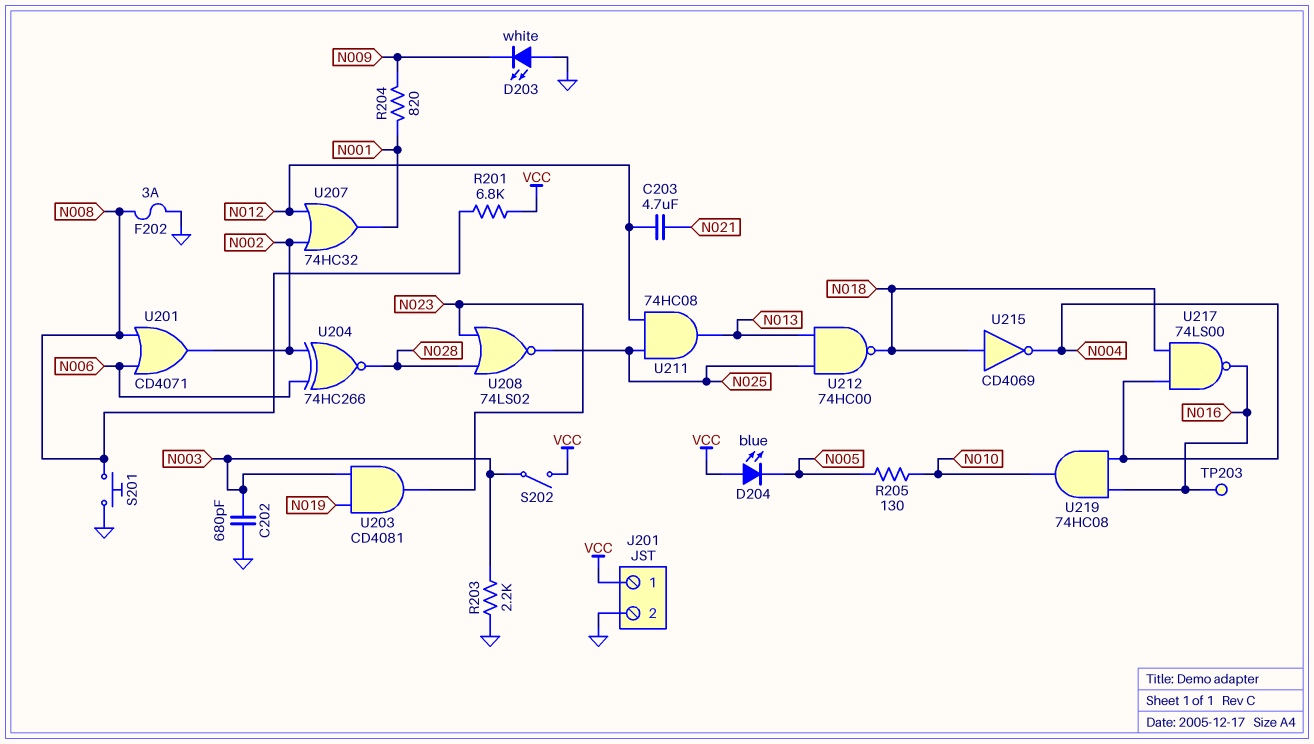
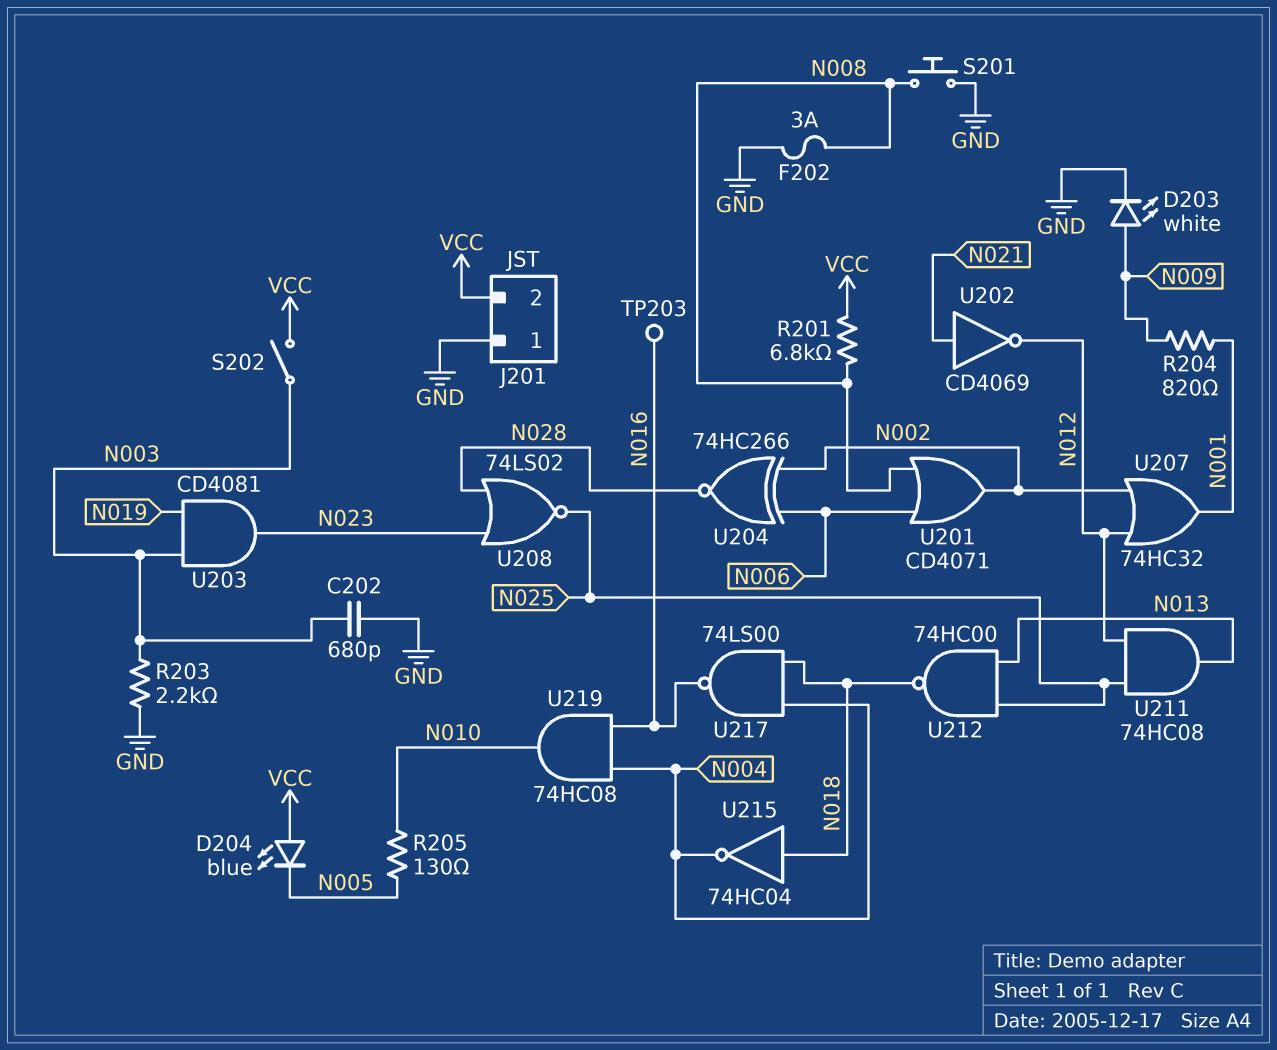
C203: 4.7uF (N012, N021) -> none
D203: LED white (A GND, K N009) -> LED white (A N009, K GND)
J201 pin 1: VCC -> GND
J201 pin 2: GND -> VCC
U202: none -> NOT CD4069 (in N021, out N012)
U215: NOT CD4069 (in N018, out N004) -> NOT 74HC04 (in N018, out N004)

